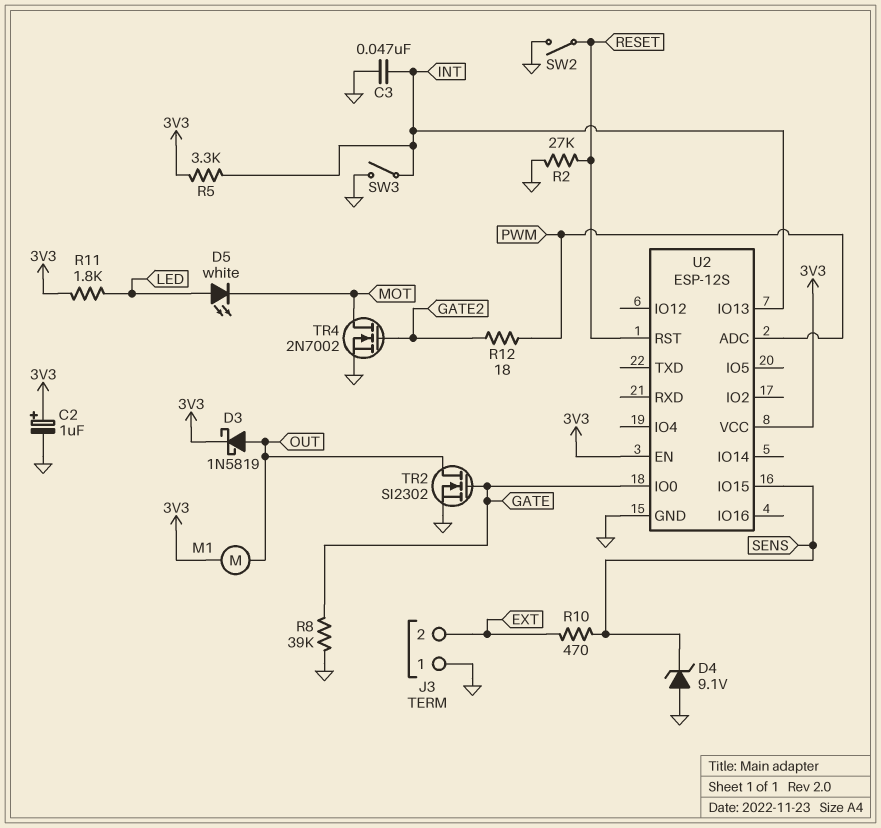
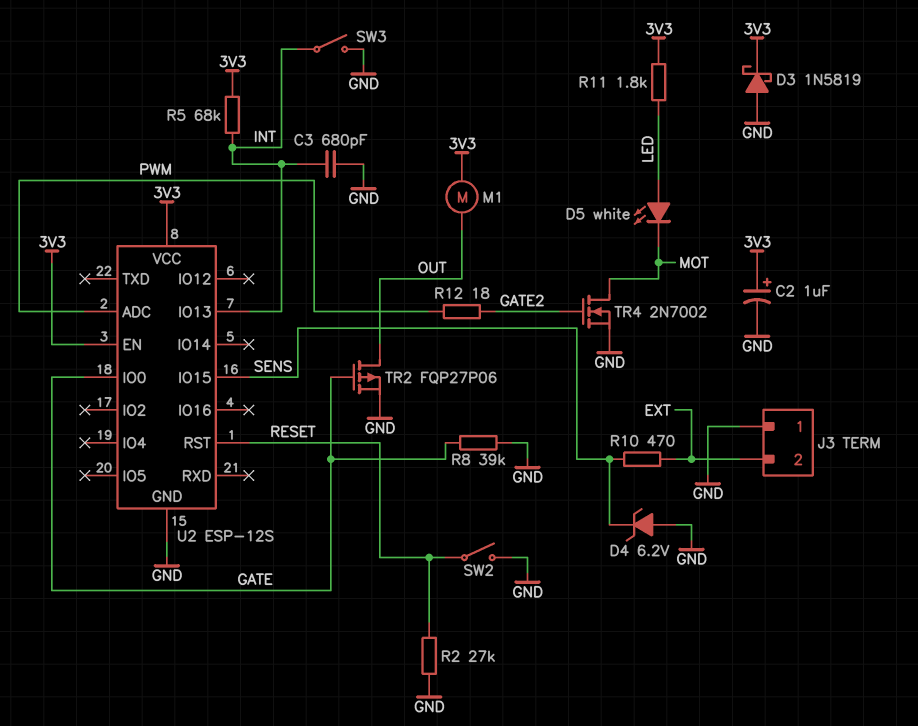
C3: 47nF (GND, INT) -> 680pF (GND, INT)
D3: schottky 1N5819 (A OUT, K 3V3) -> schottky 1N5819 (A GND, K 3V3)
D4: zener 9.1V (A GND, K SENS) -> zener 6.2V (A GND, K SENS)
R5: 3.3k (3V3, INT) -> 68k (3V3, INT)
TR2: NMOS SI2302 (G GATE, D OUT, S GND) -> PMOS FQP27P06 (G GATE, D OUT, S GND)

